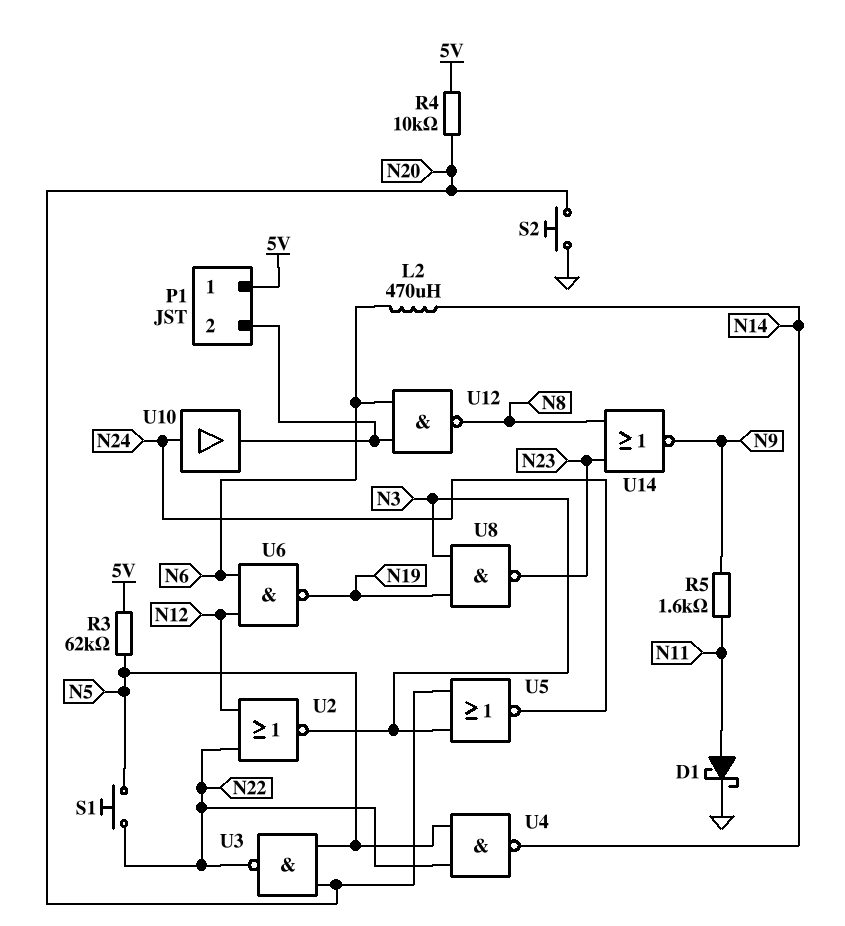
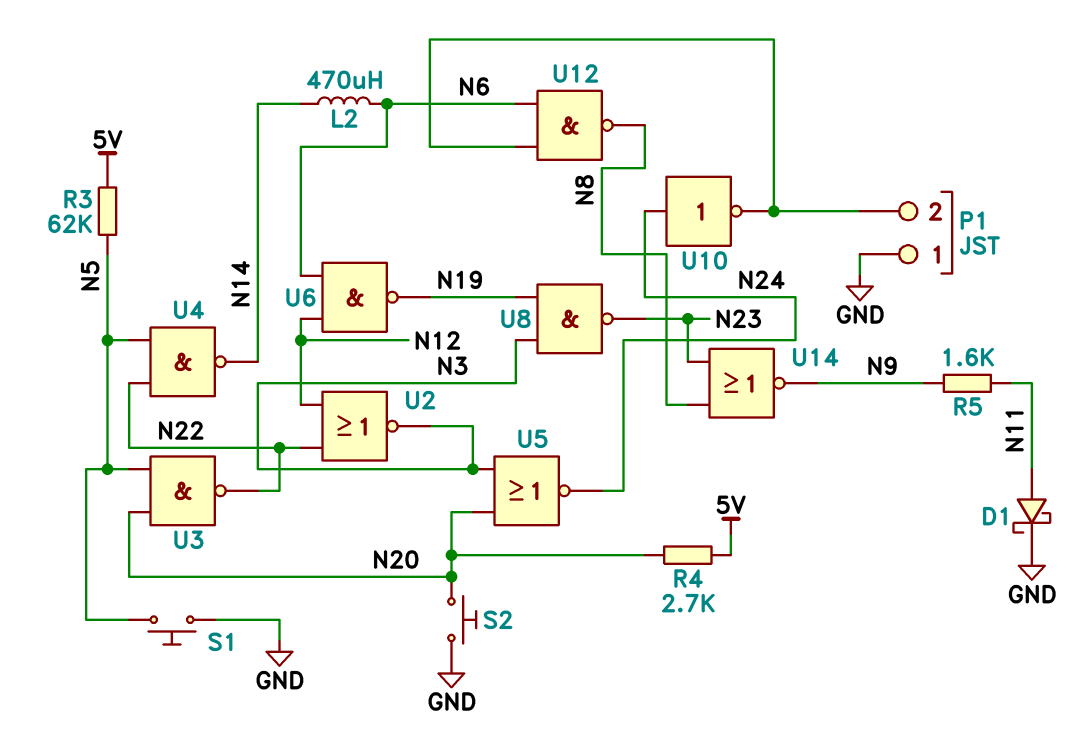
P1 pin 1: 5V -> GND
R4: 10k (5V, N20) -> 2.7k (5V, N20)
S1: button (N5, N22) -> button (GND, N5)
U10: buffer (in N24, out P1/2) -> NOT (in N24, out P1/2)

